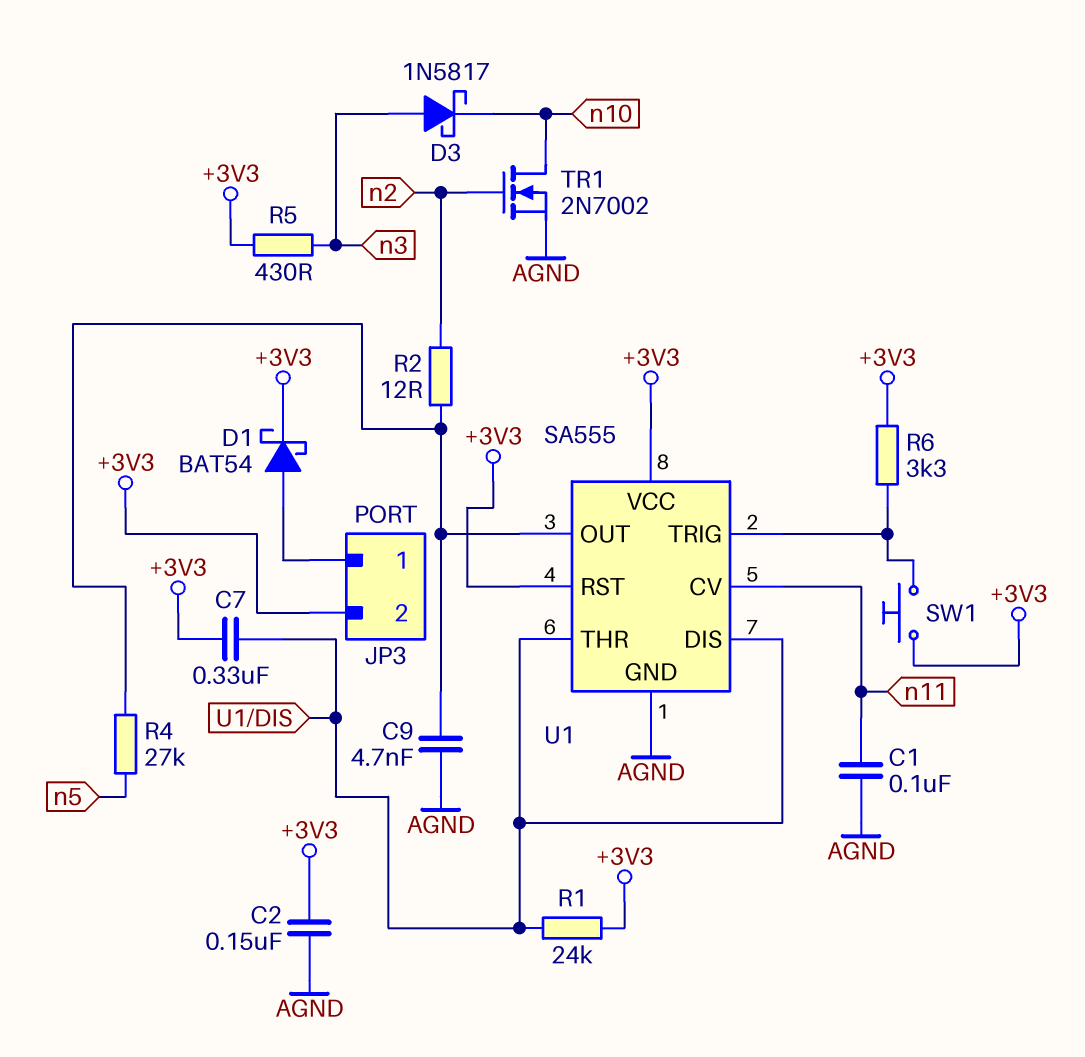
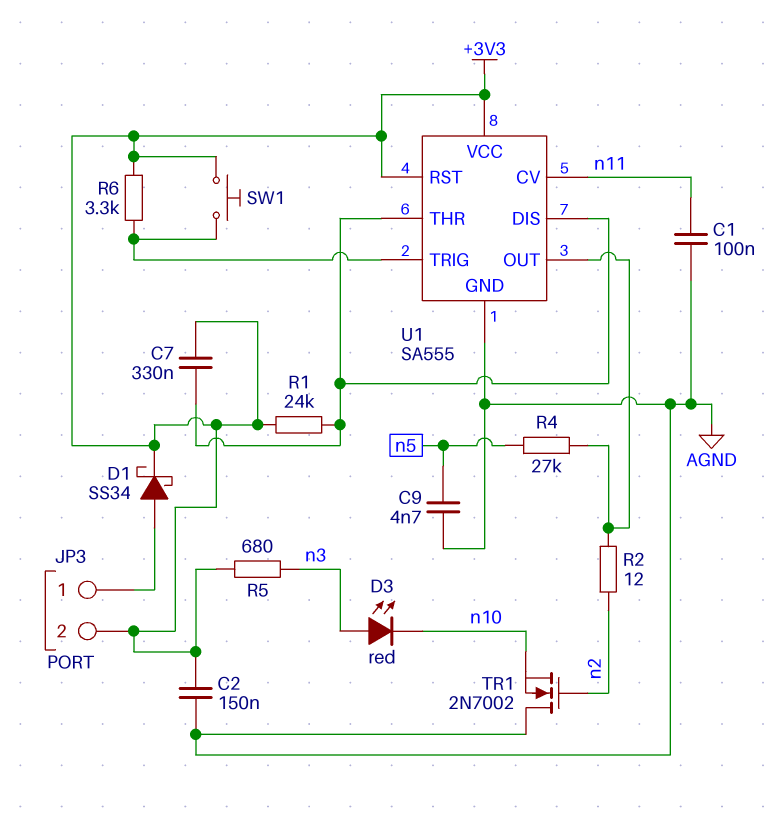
C9: 4.7nF (AGND, U1/OUT) -> 4.7nF (AGND, n5)
D1: schottky BAT54 (A JP3/1, K +3V3) -> schottky SS34 (A JP3/1, K +3V3)
D3: schottky 1N5817 (A n3, K n10) -> LED red (A n3, K n10)
R5: 430 (+3V3, n3) -> 680 (+3V3, n3)
TR1: NMOS 2N7002 (G n2, D n10, S AGND) -> NMOS 2N7002 (G n2, D AGND, S n10)

